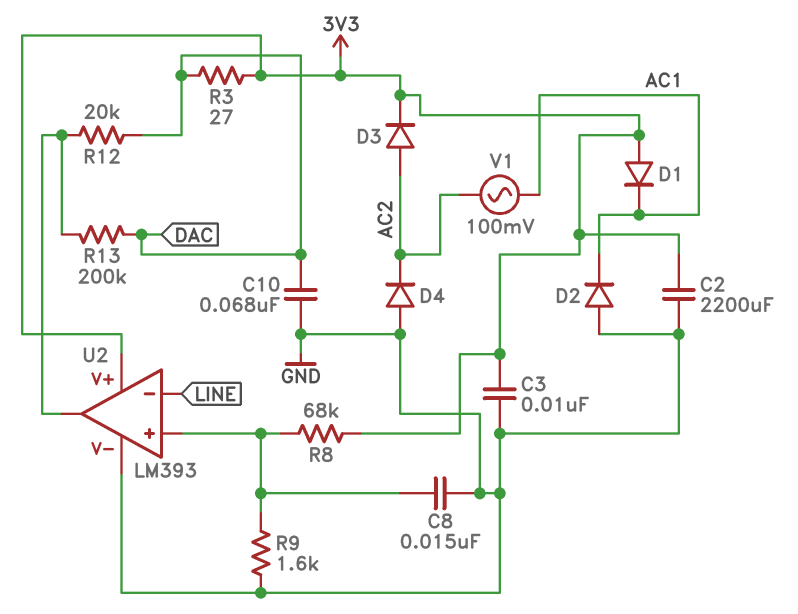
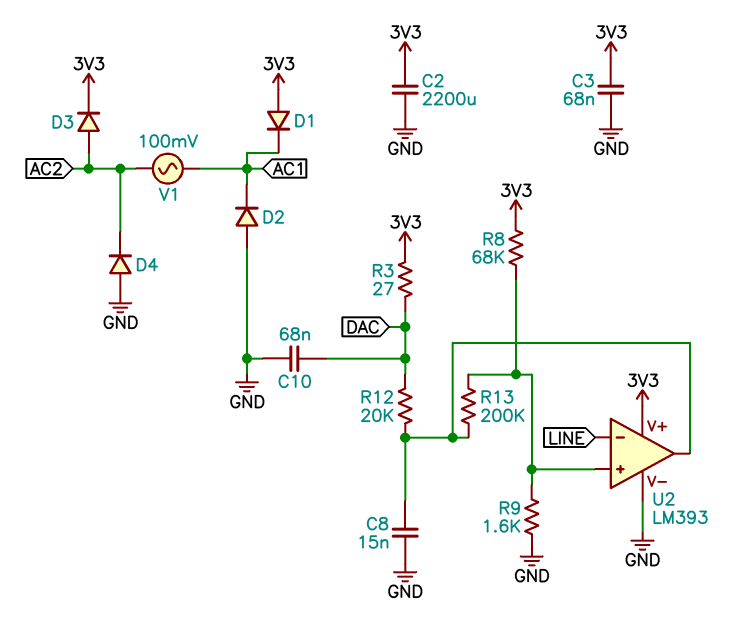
C3: 10nF (3V3, GND) -> 68nF (3V3, GND)
C8: 15nF (GND, U2/in+) -> 15nF (GND, U2/out)
R13: 200k (DAC, U2/out) -> 200k (U2/in+, U2/out)

